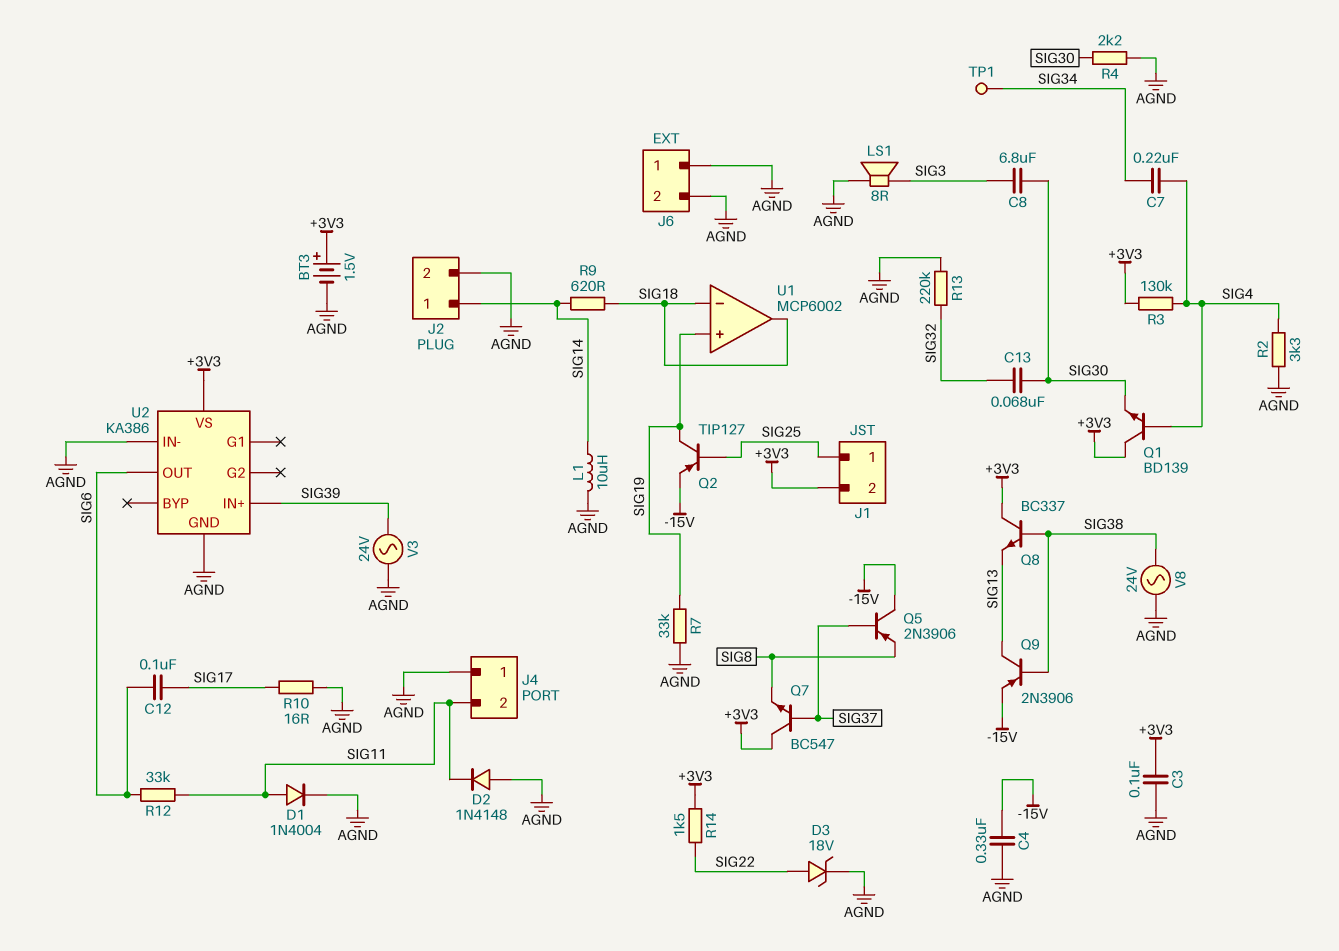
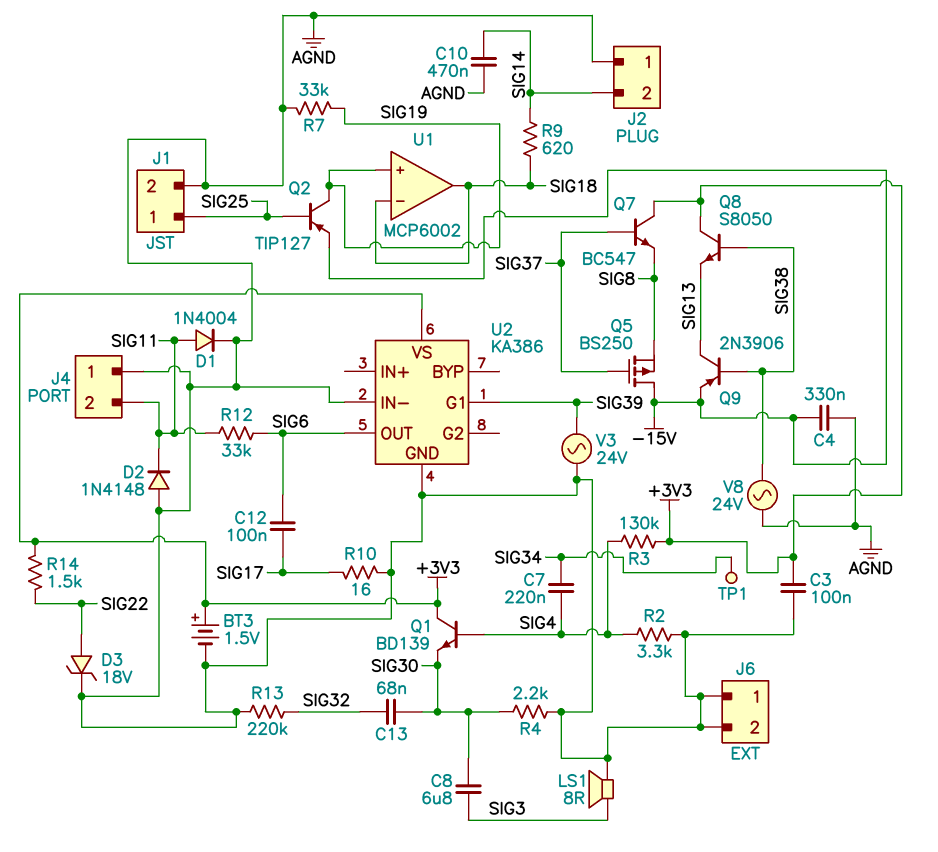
C10: none -> 470nF (AGND, SIG14)
J1 pin 2: +3V3 -> AGND
J2 pin 1: SIG14 -> AGND
J2 pin 2: AGND -> SIG14
L1: 10uH (AGND, SIG14) -> none
Q5: PNP 2N3906 (B SIG37, C -15V, E SIG8) -> PMOS BS250 (G SIG37, D -15V, S SIG8)
Q8: NPN BC337 (B SIG38, C +3V3, E SIG13) -> NPN S8050 (B SIG38, C +3V3, E SIG13)
U2 pin G1: none -> SIG39
U2 pin IN+: SIG39 -> none

